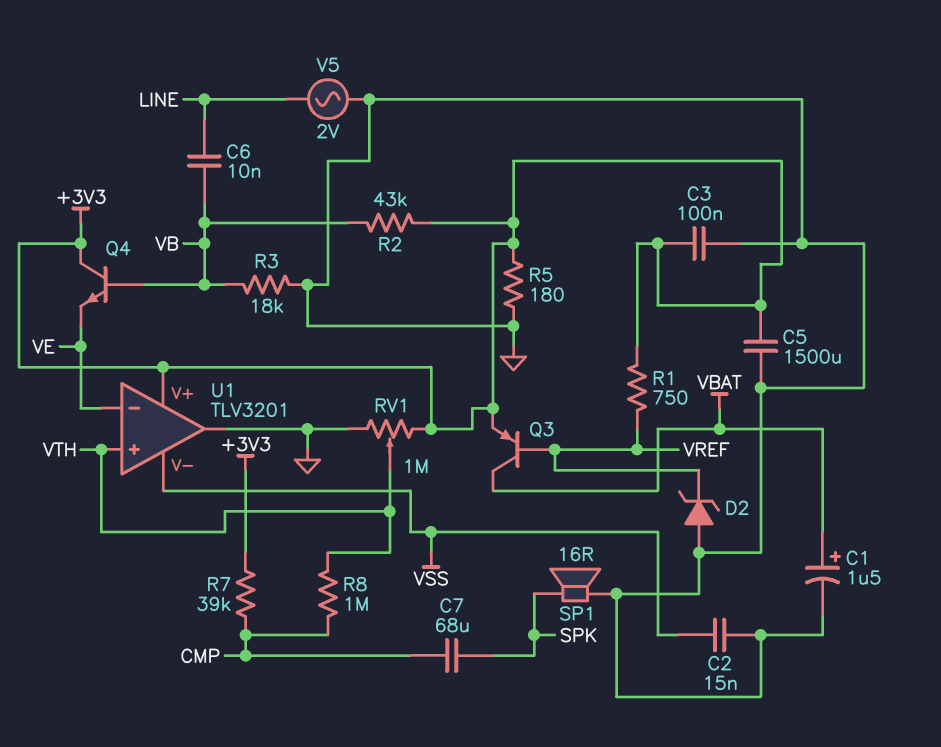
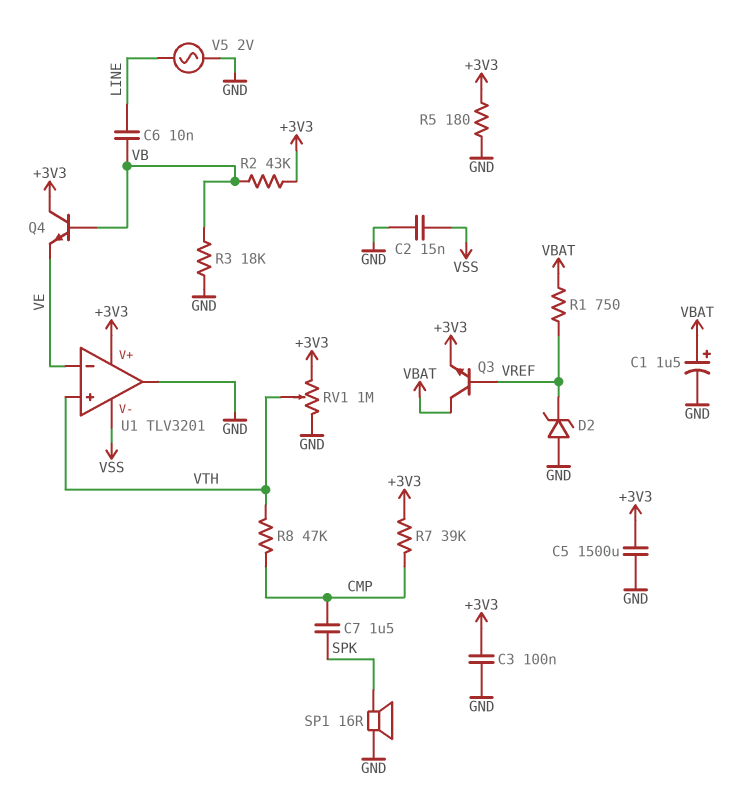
C7: 68uF (CMP, SPK) -> 1.5uF (CMP, SPK)
Q3: PNP (B VREF, C VBAT, E +3V3) -> NPN (B VREF, C VBAT, E +3V3)
R1: 750 (+3V3, VREF) -> 750 (VBAT, VREF)
R8: 1M (CMP, VTH) -> 47k (CMP, VTH)

